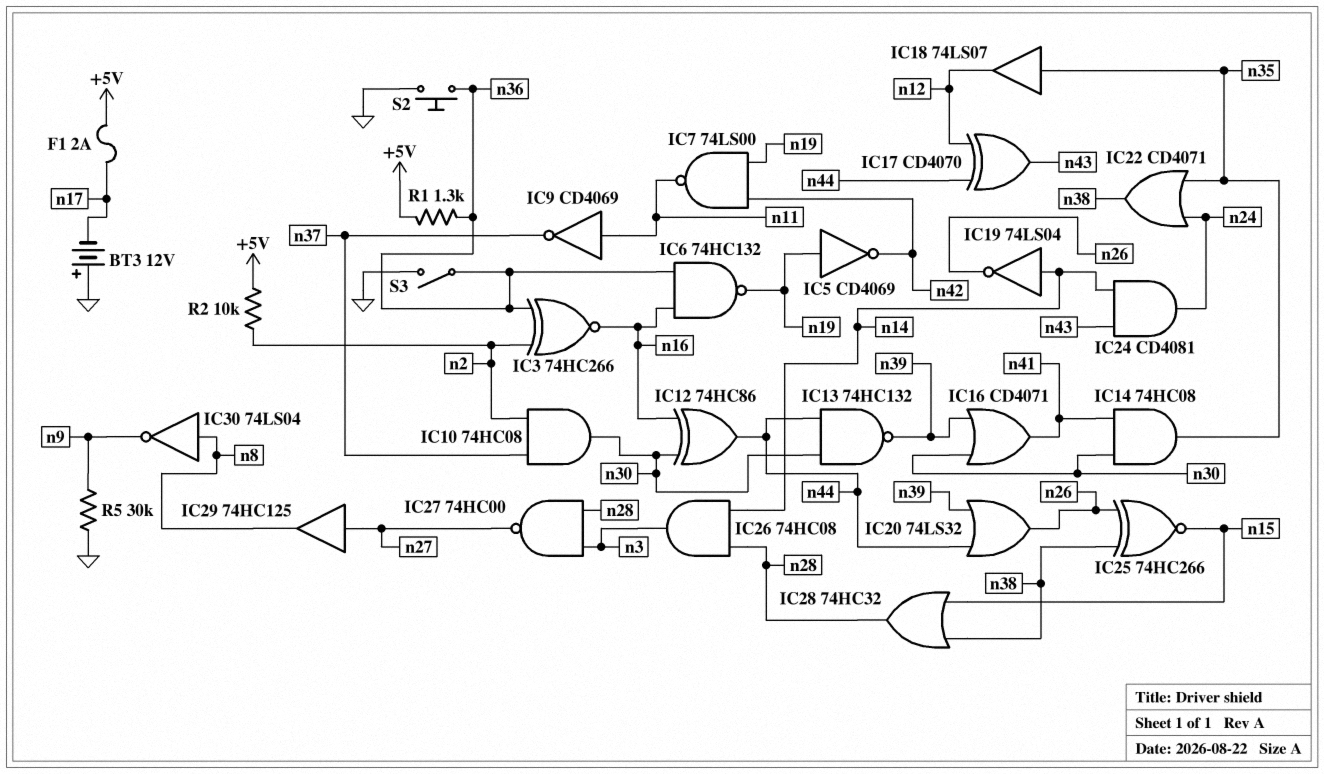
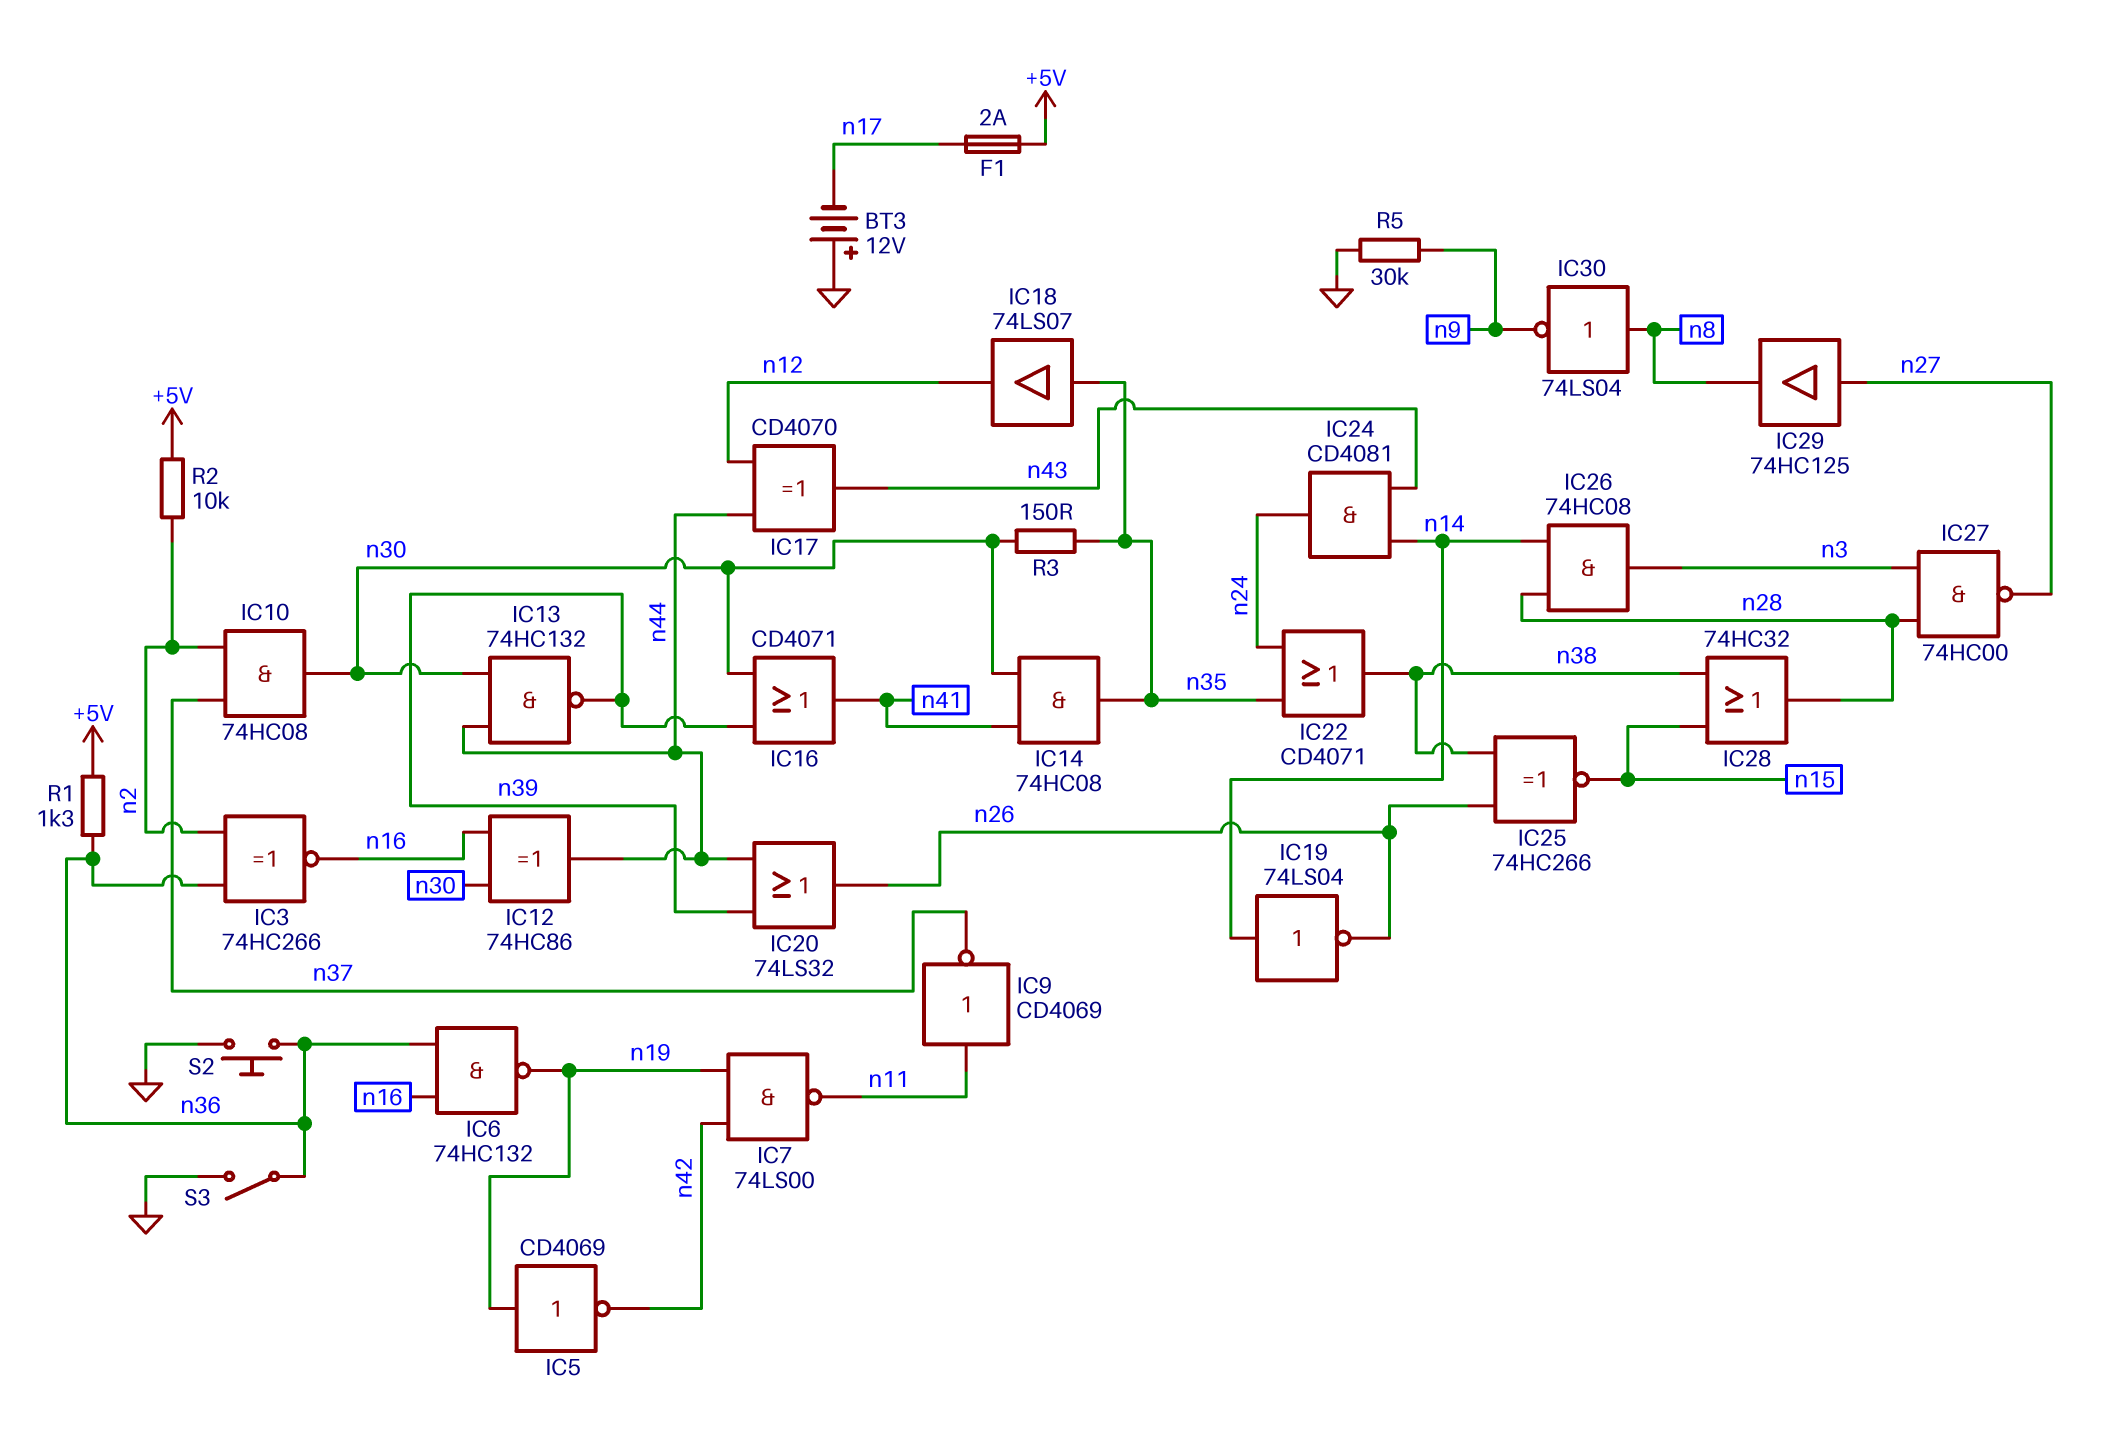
R3: none -> 150 (n30, n35)

